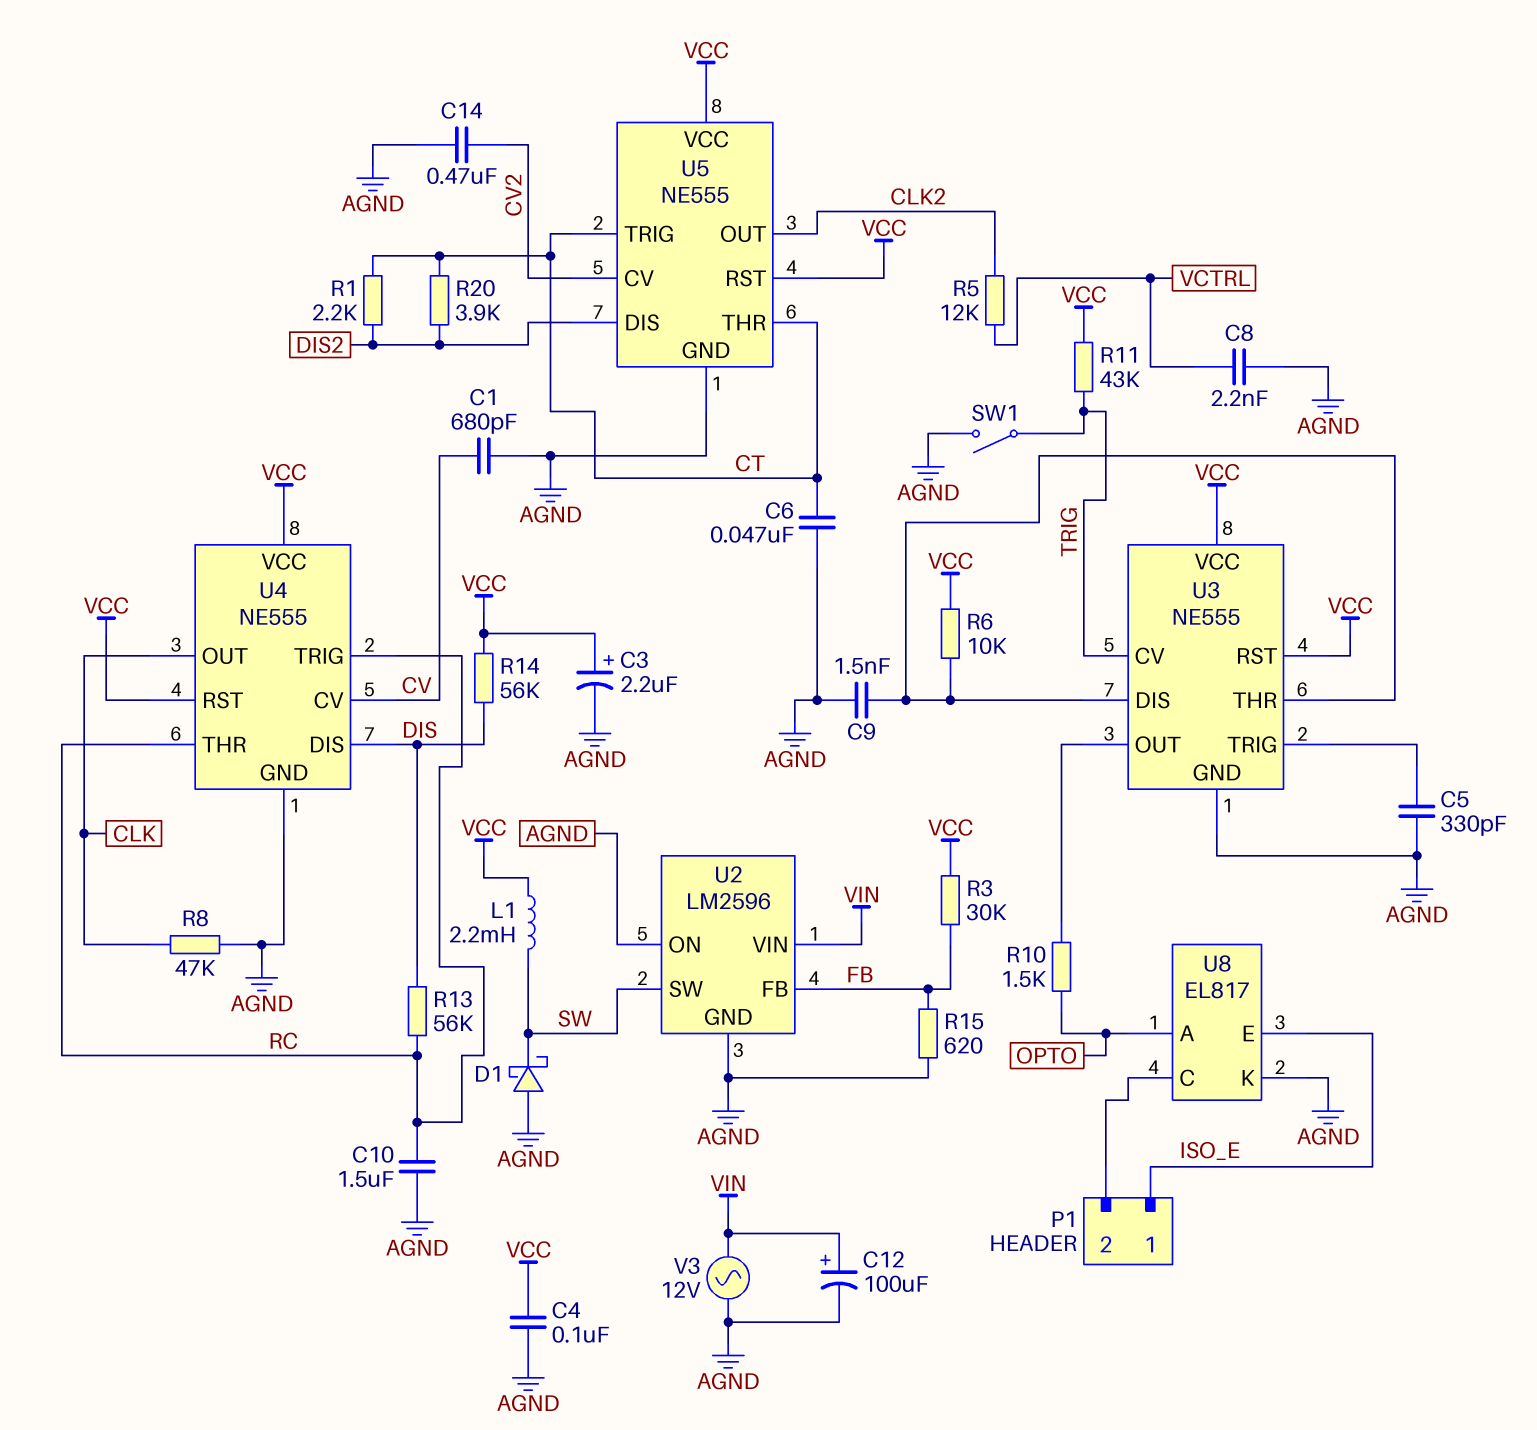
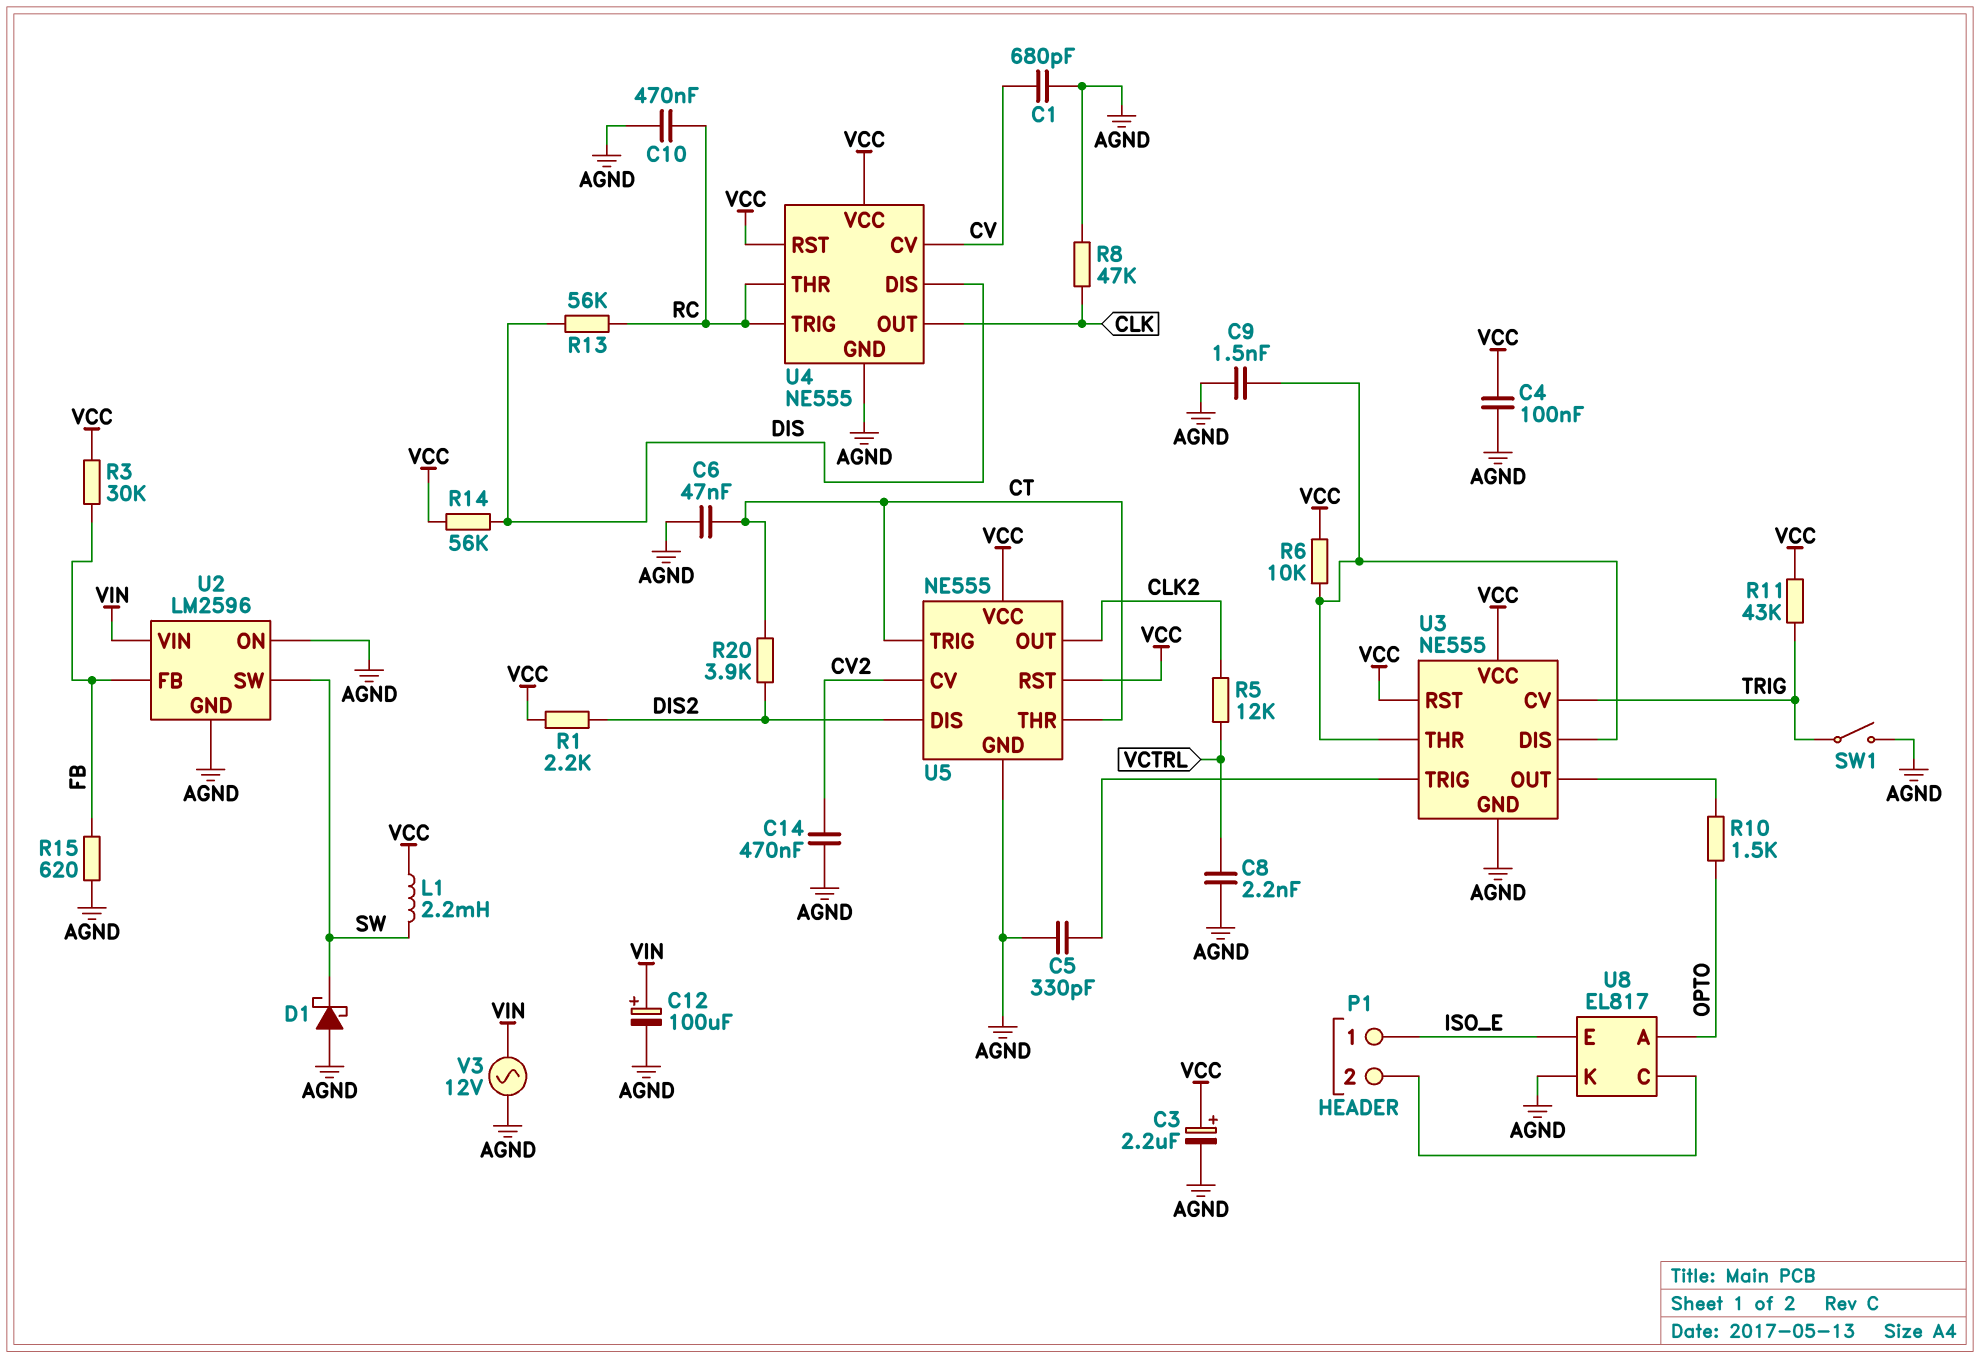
C10: 1.5uF (AGND, RC) -> 470nF (AGND, RC)
R1: 2.2k (CT, DIS2) -> 2.2k (DIS2, VCC)

